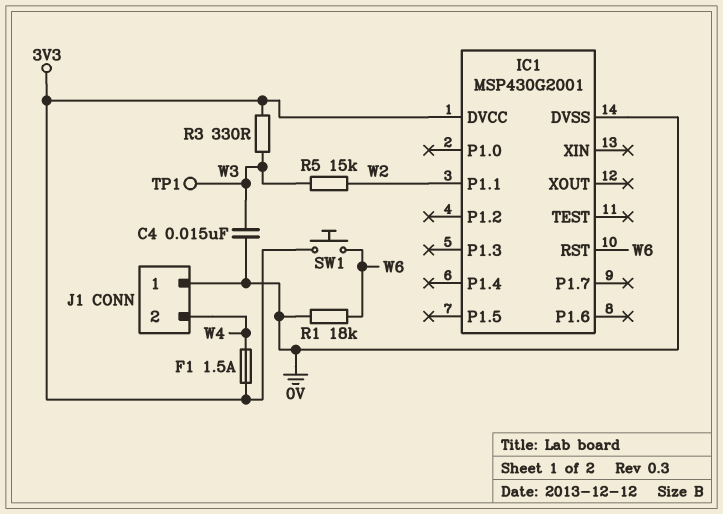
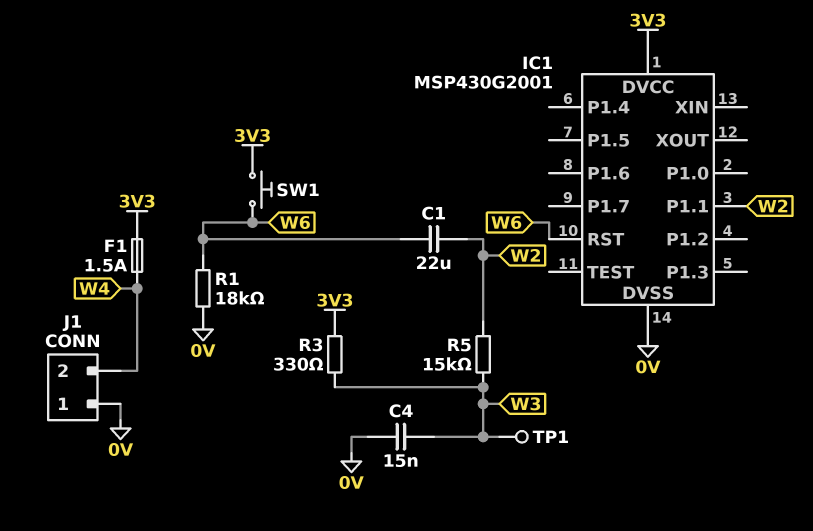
C1: none -> 22uF (W2, W6)

